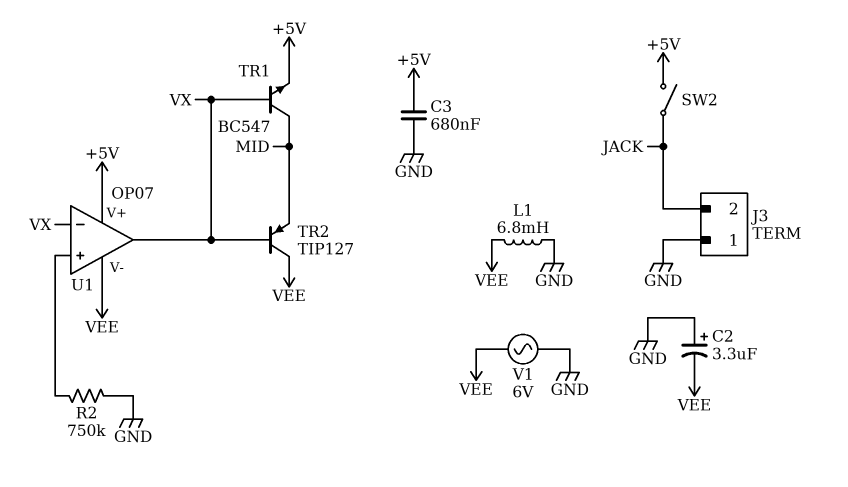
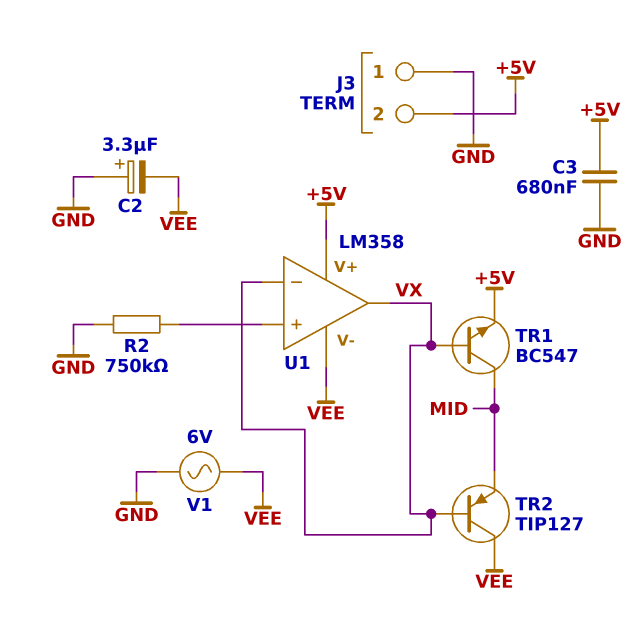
J3 pin 2: JACK -> +5V
L1: 6.8mH (GND, VEE) -> none
SW2: switch (+5V, JACK) -> none
U1: OP07 -> LM358

